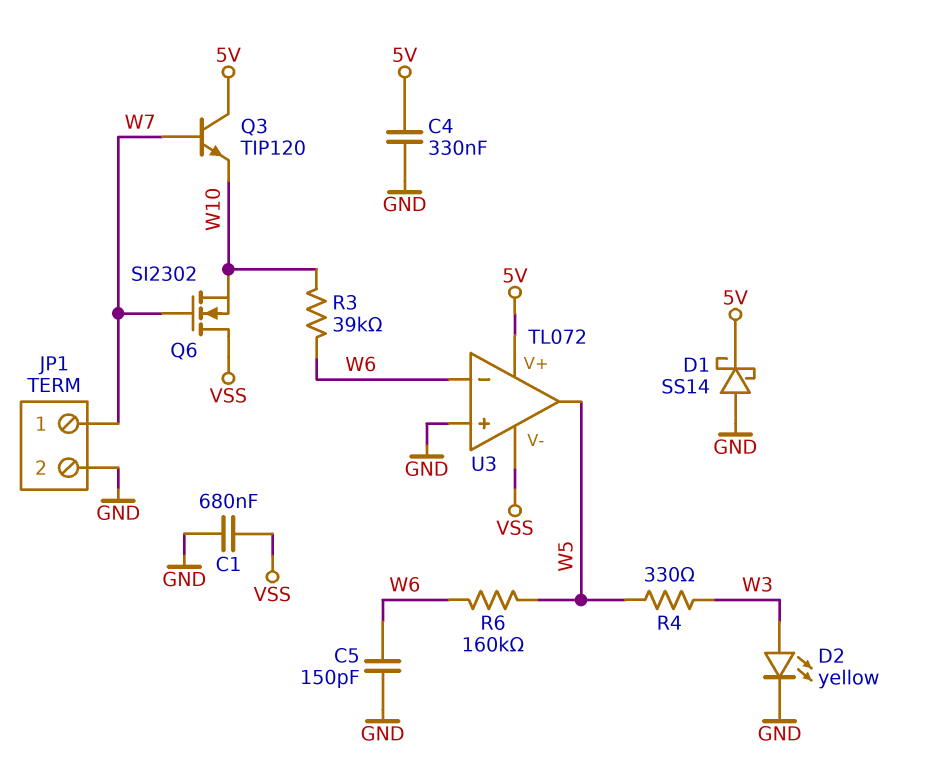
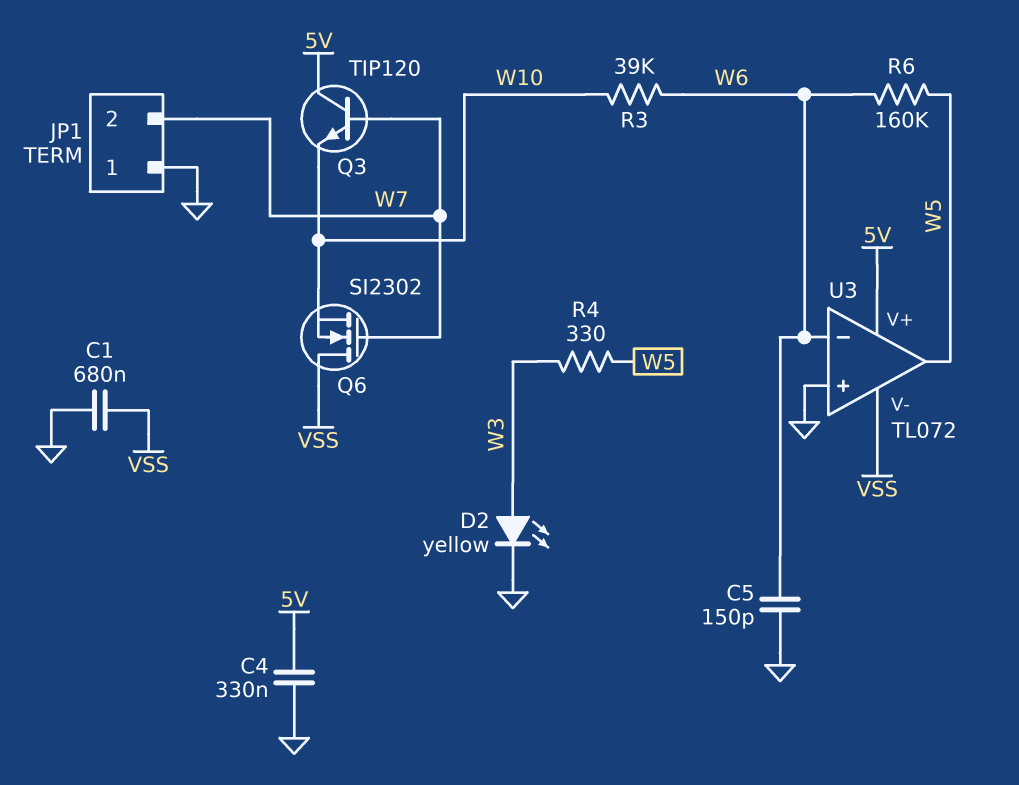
D1: schottky SS14 (A GND, K 5V) -> none
JP1 pin 1: W7 -> GND
JP1 pin 2: GND -> W7

